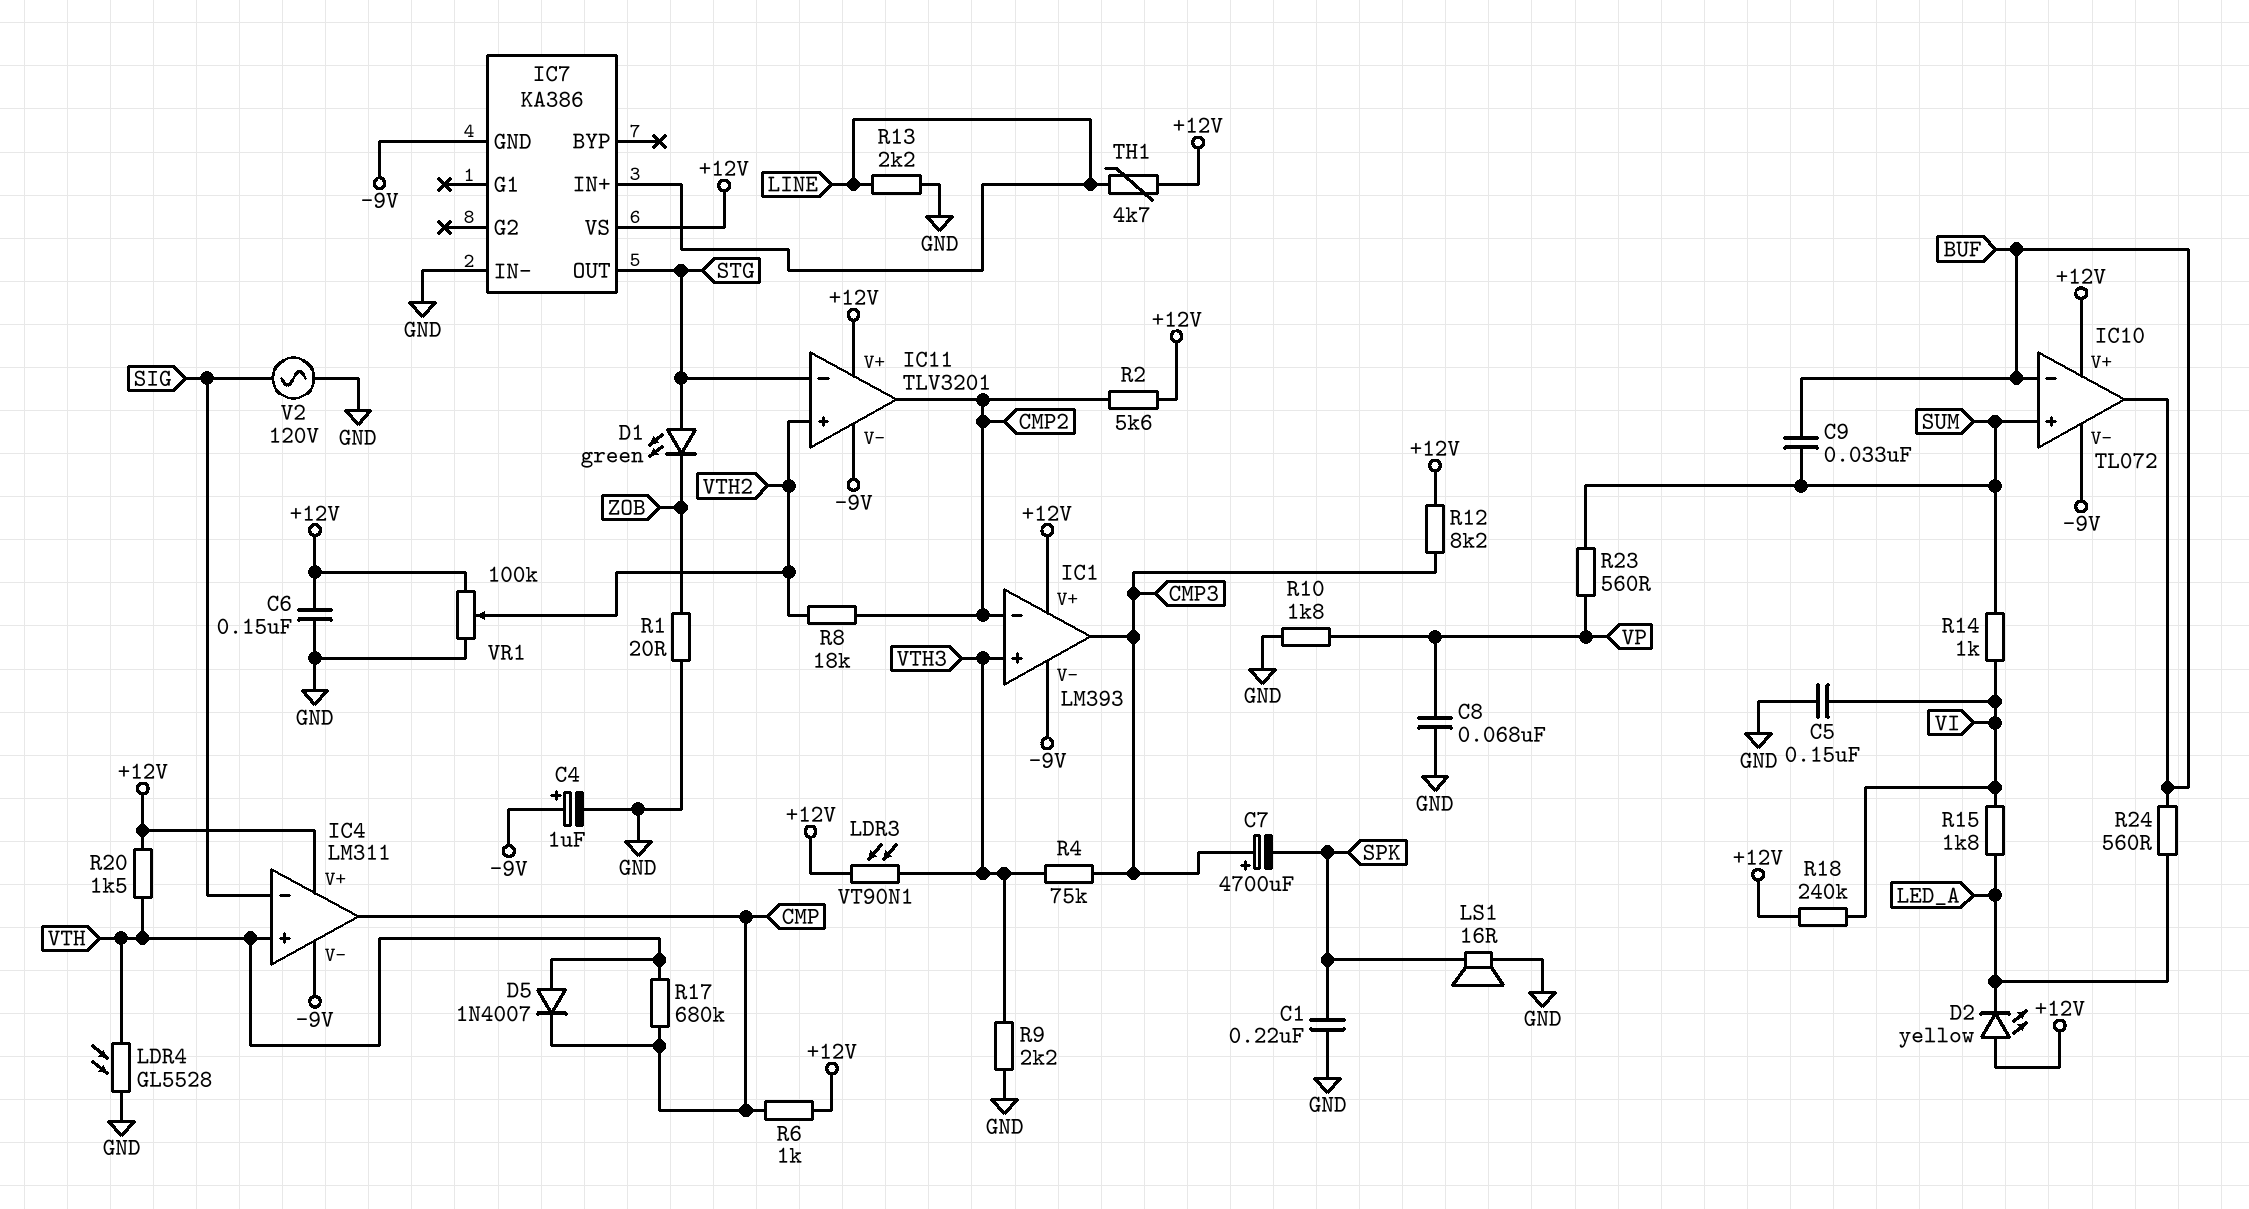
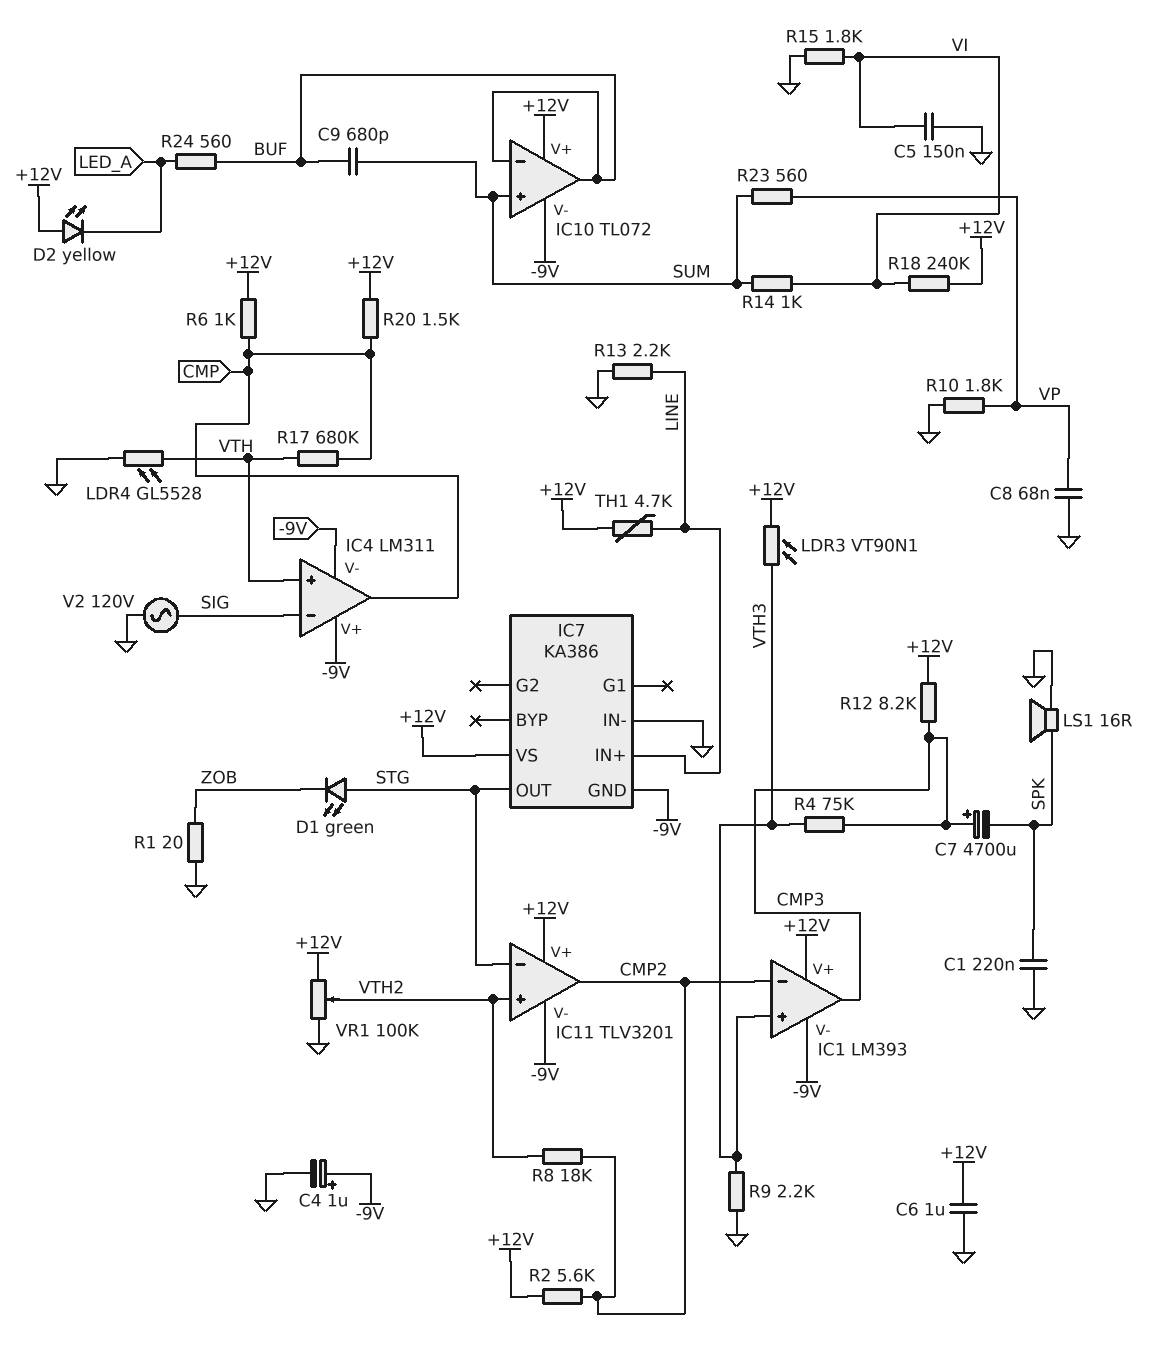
C6: 150nF (+12V, GND) -> 1uF (+12V, GND)
C9: 33nF (BUF, SUM) -> 680pF (BUF, SUM)
D5: diode 1N4007 (A VTH, K CMP) -> none
IC4 pin V+: +12V -> -9V
R15: 1.8k (LED_A, VI) -> 1.8k (GND, VI)
R20: 1.5k (+12V, VTH) -> 1.5k (+12V, CMP)

